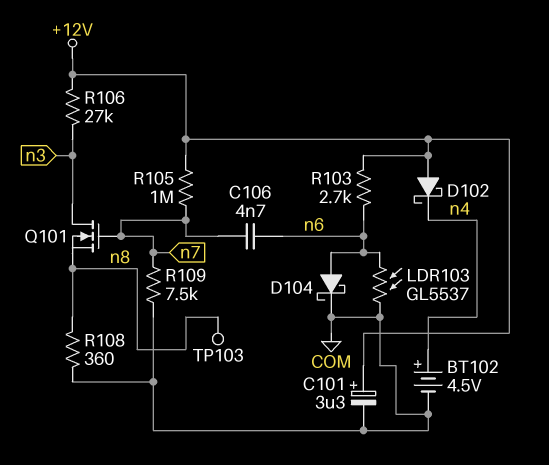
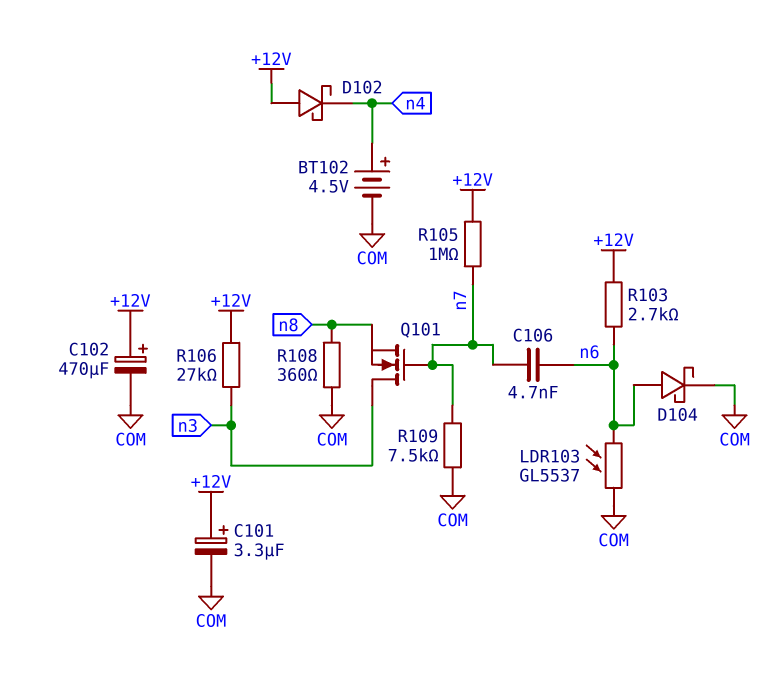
C102: none -> 470uF (plus +12V, minus COM)
TP103: test point (n8) -> none

